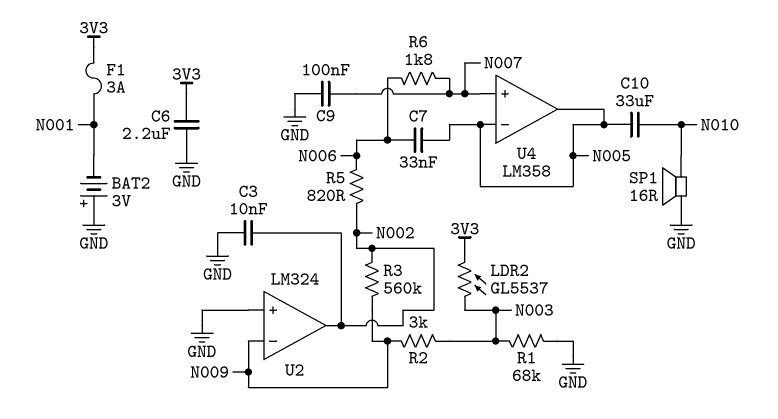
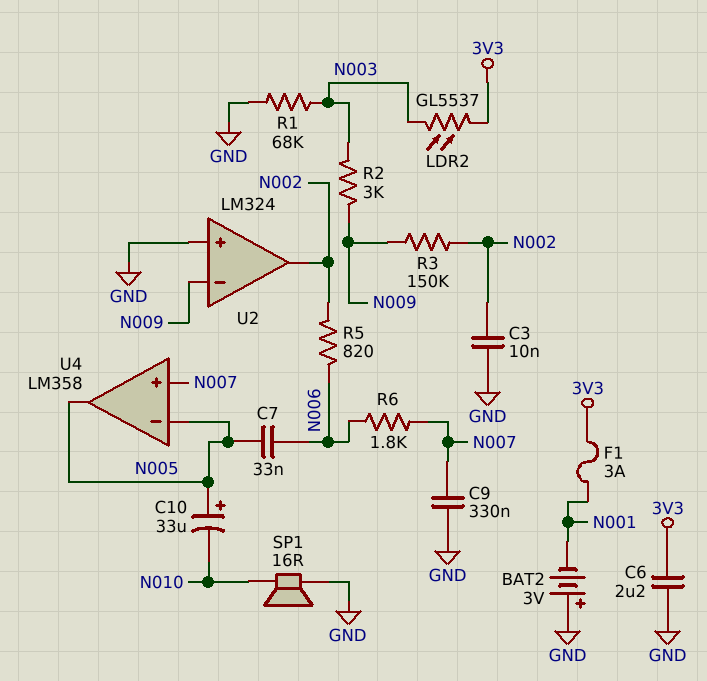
C9: 100nF (GND, N007) -> 330nF (GND, N007)
C10: 33uF (N005, N010) -> 33uF (plus N005, minus N010)
R3: 560k (N002, N009) -> 150k (N002, N009)

